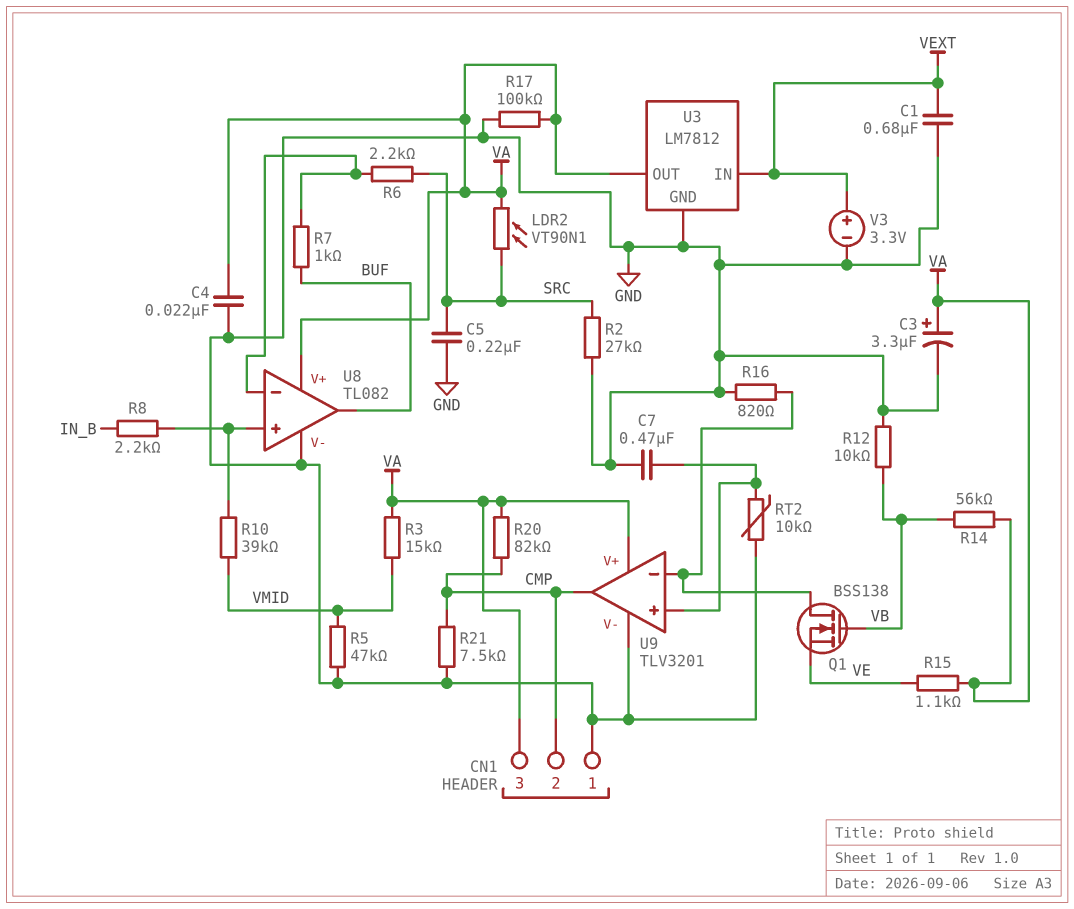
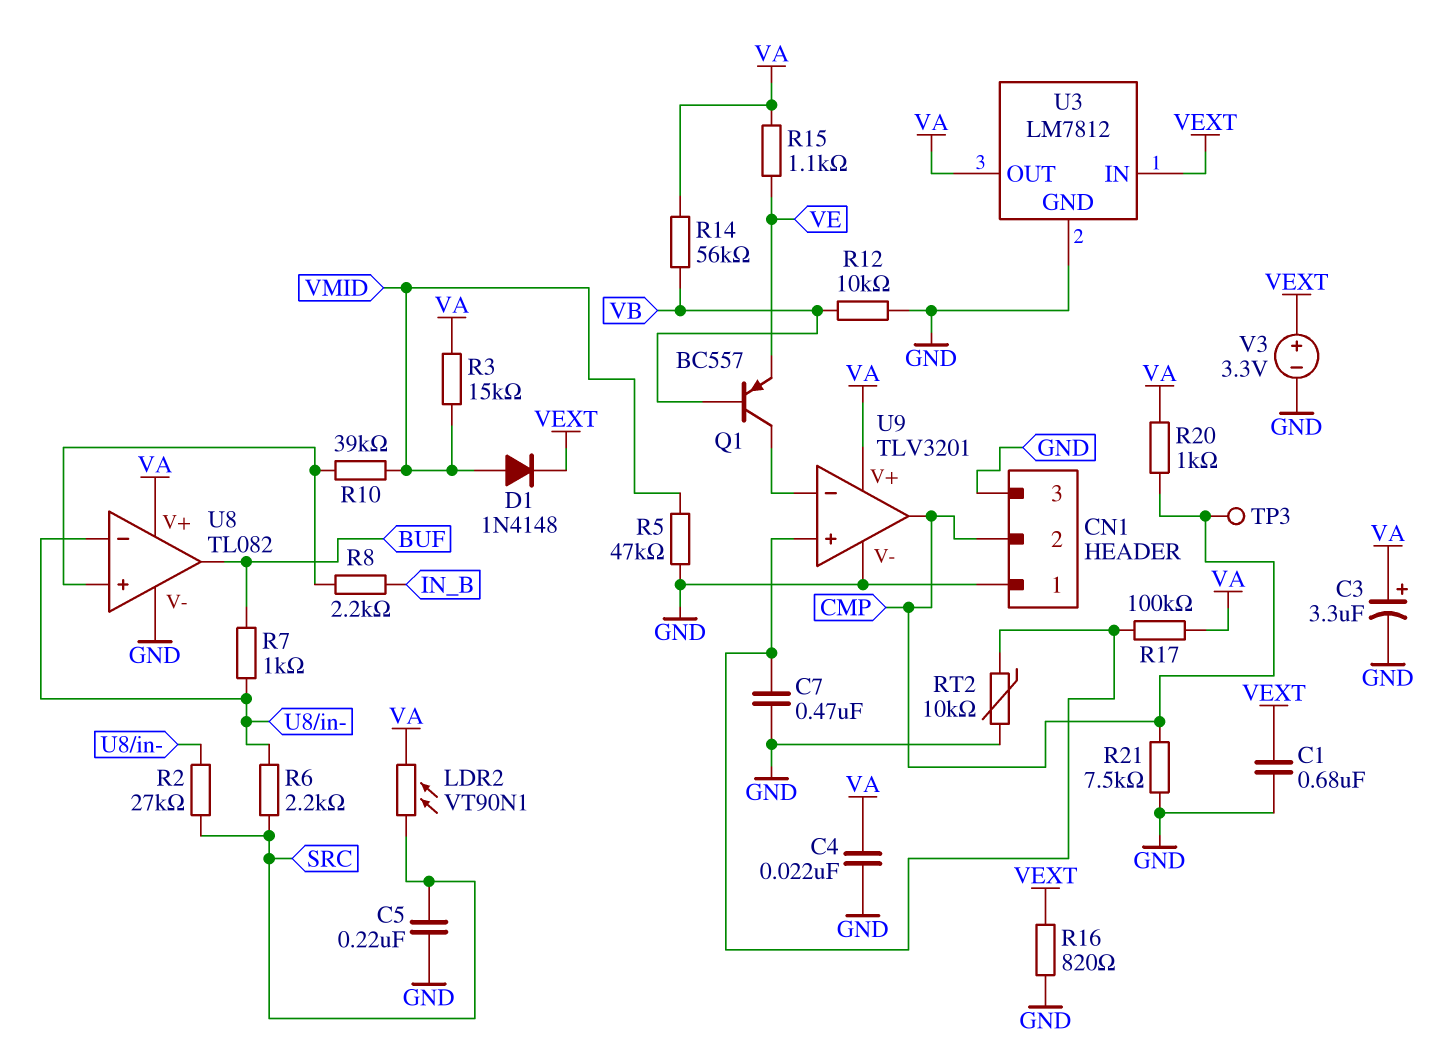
CN1 pin 3: VA -> GND
D1: none -> diode 1N4148 (A VMID, K VEXT)
Q1: NMOS BSS138 (G VB, D U9/in-, S VE) -> PNP BC557 (B VB, C U9/in-, E VE)
R2: 27k (GND, SRC) -> 27k (SRC, U8/in-)
R16: 820 (GND, U9/in-) -> 820 (GND, VEXT)
R17: 100k (GND, VA) -> 100k (U9/in+, VA)
R20: 82k (CMP, VA) -> 1k (CMP, VA)
TP3: none -> test point (CMP)

